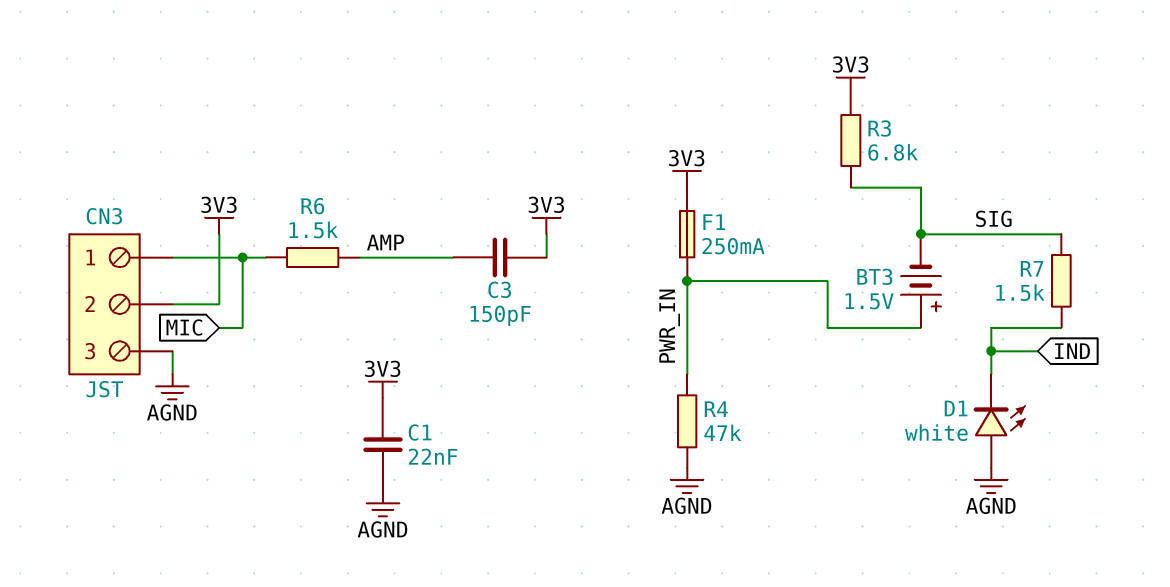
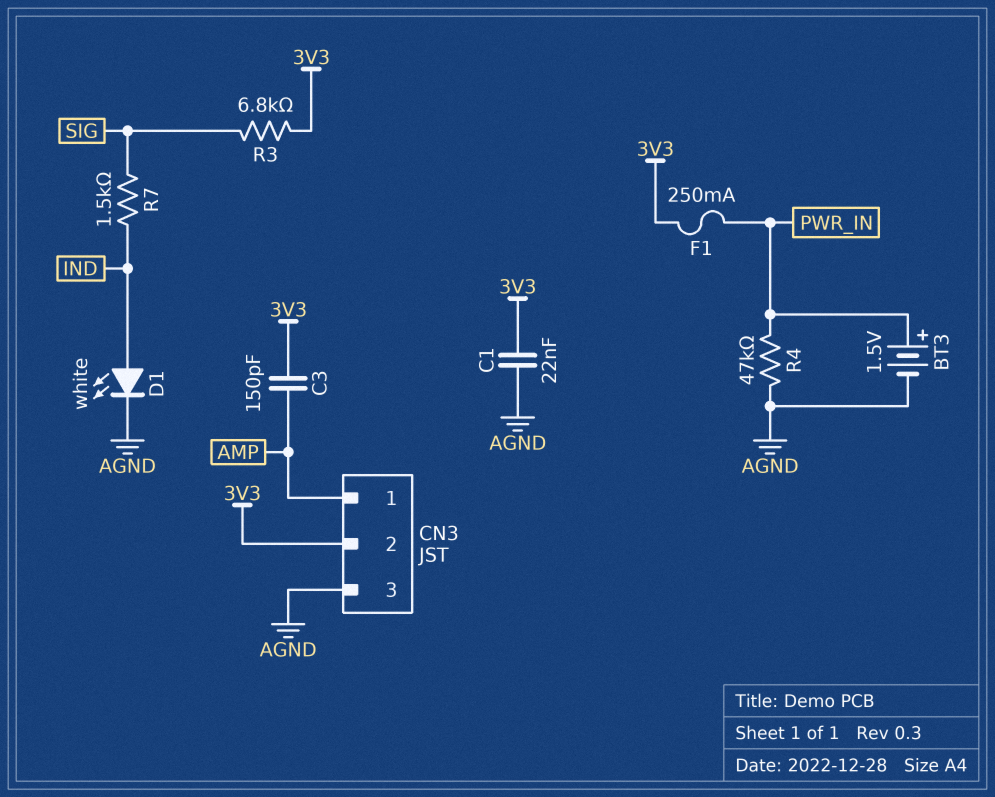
BT3: 1.5V (plus PWR_IN, minus SIG) -> 1.5V (plus PWR_IN, minus AGND)
CN3 pin 1: MIC -> AMP
D1: LED white (A AGND, K IND) -> LED white (A IND, K AGND)
R6: 1.5k (AMP, MIC) -> none

